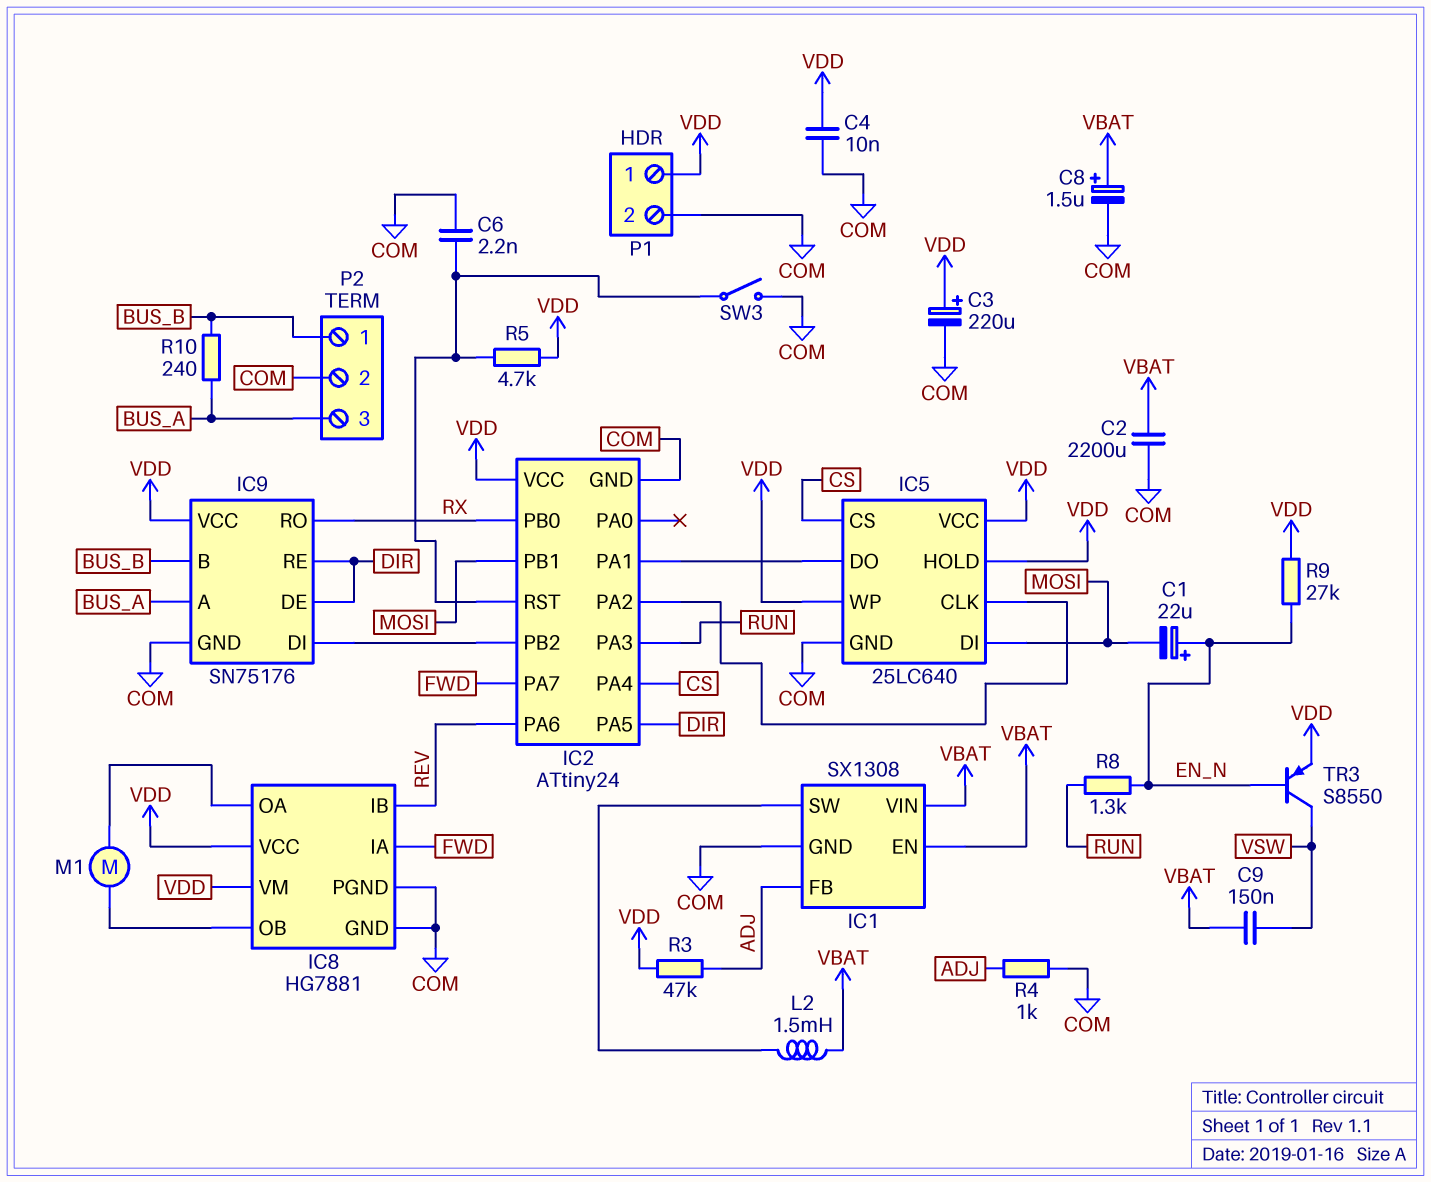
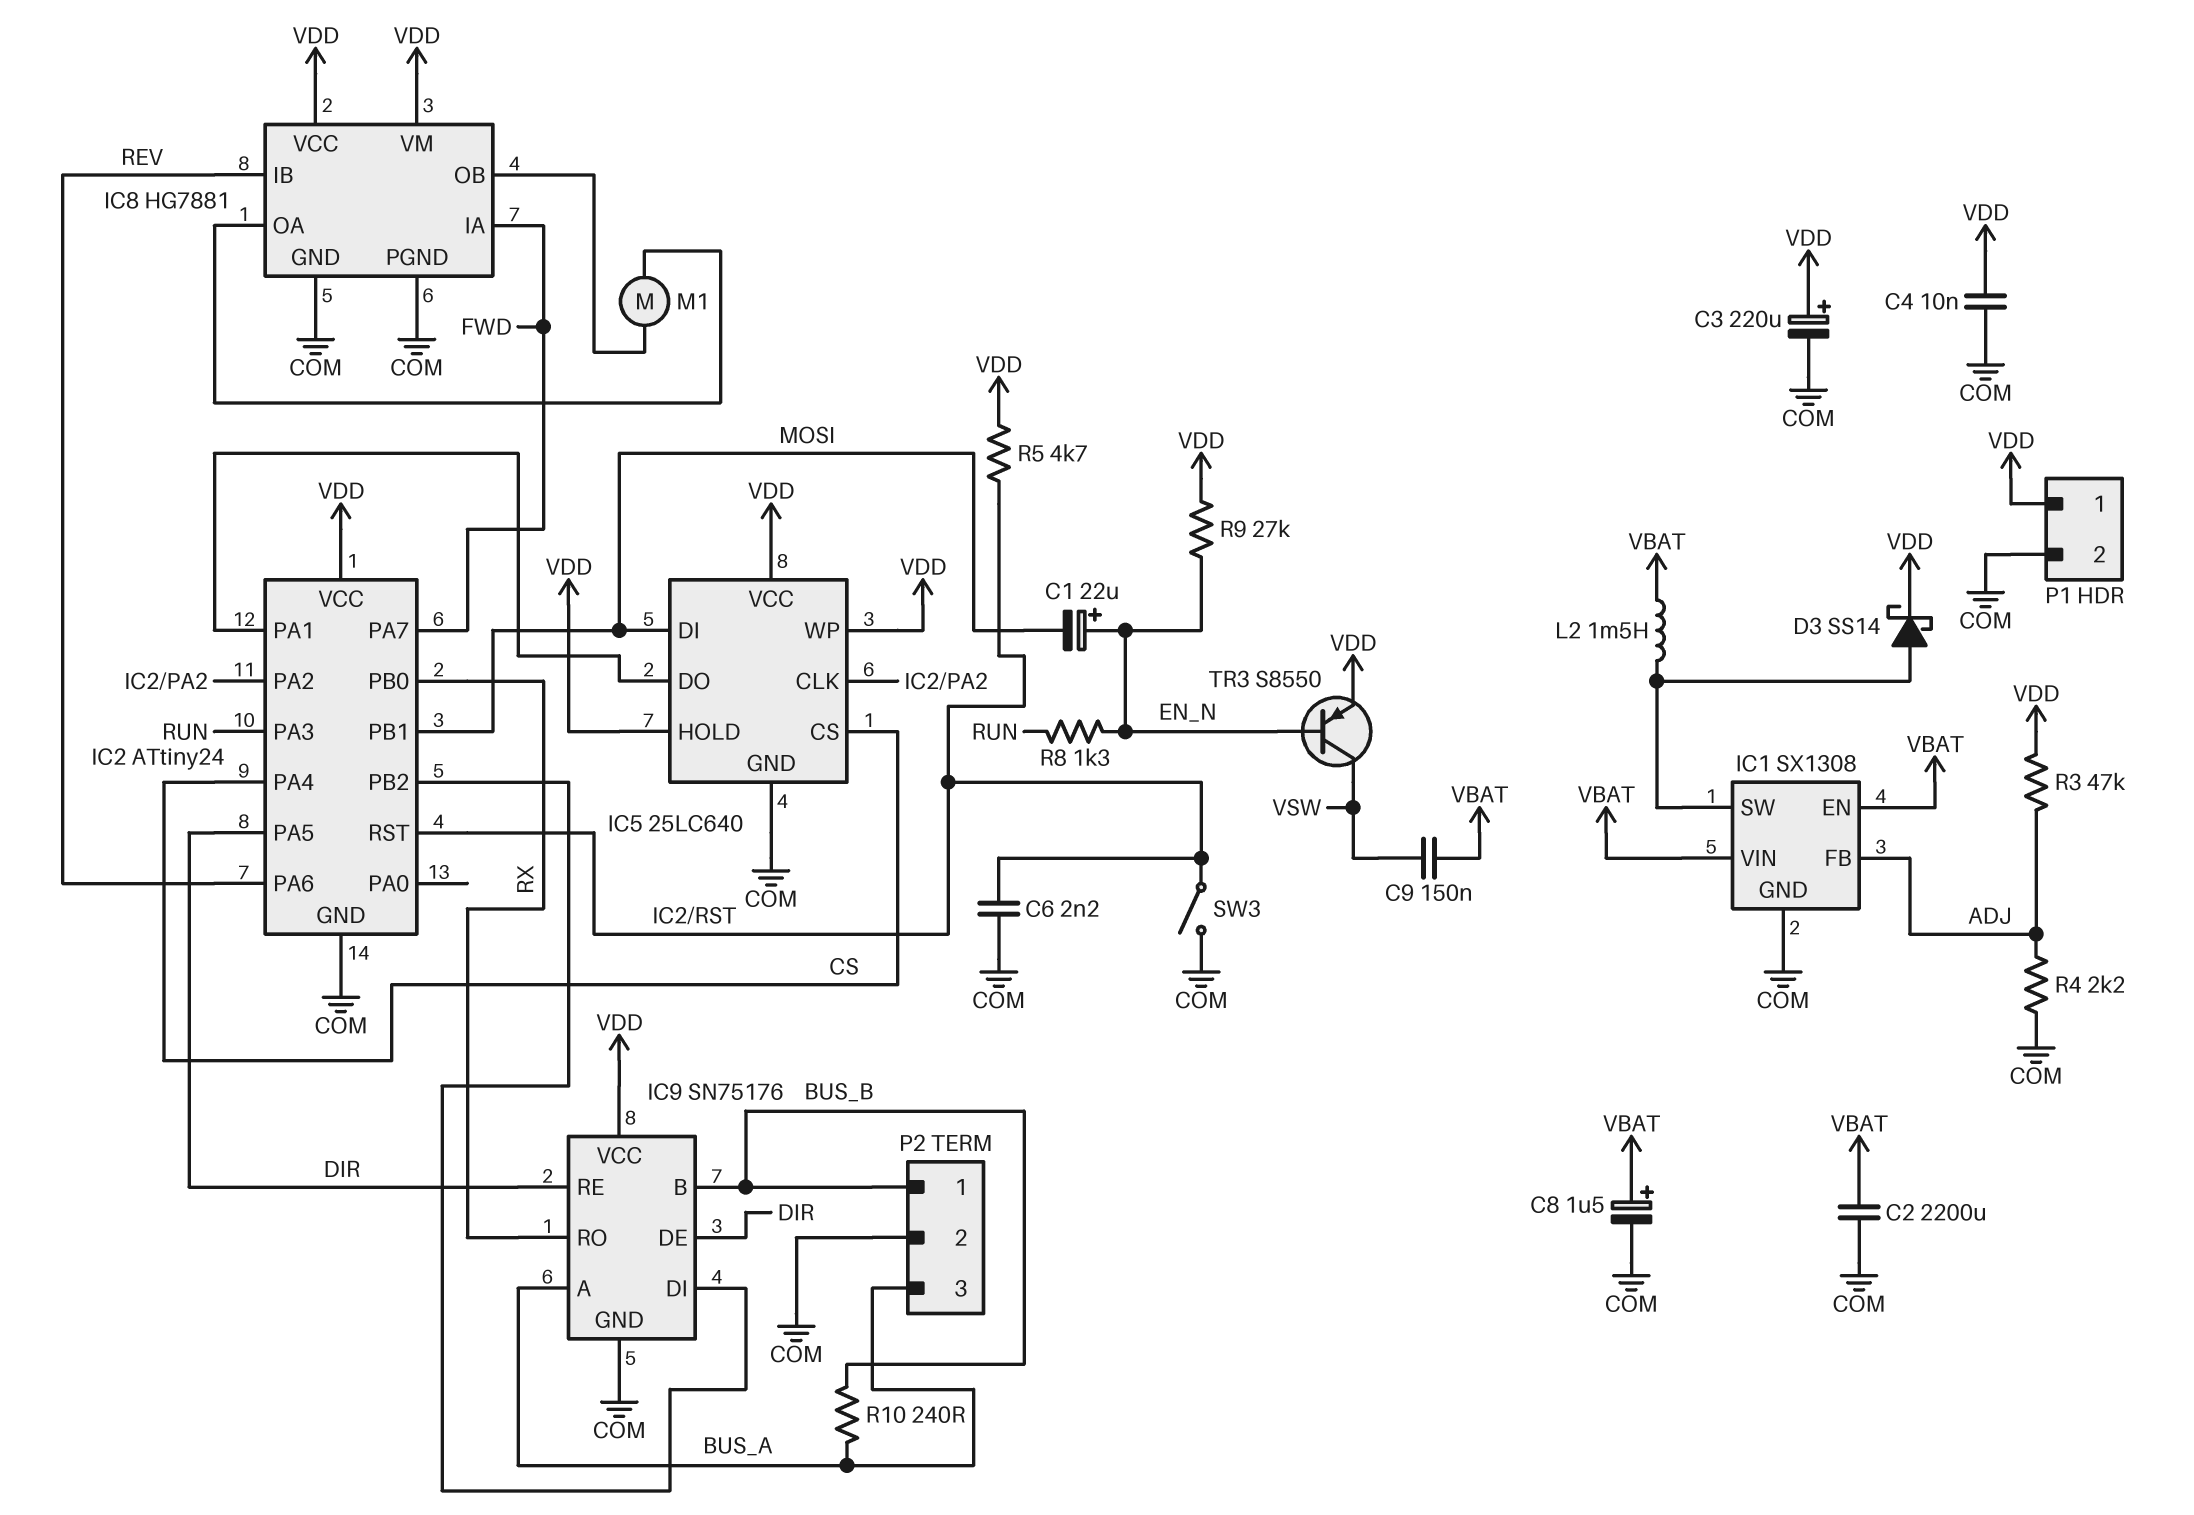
D3: none -> schottky SS14 (A IC1/SW, K VDD)
R4: 1k (ADJ, COM) -> 2.2k (ADJ, COM)

